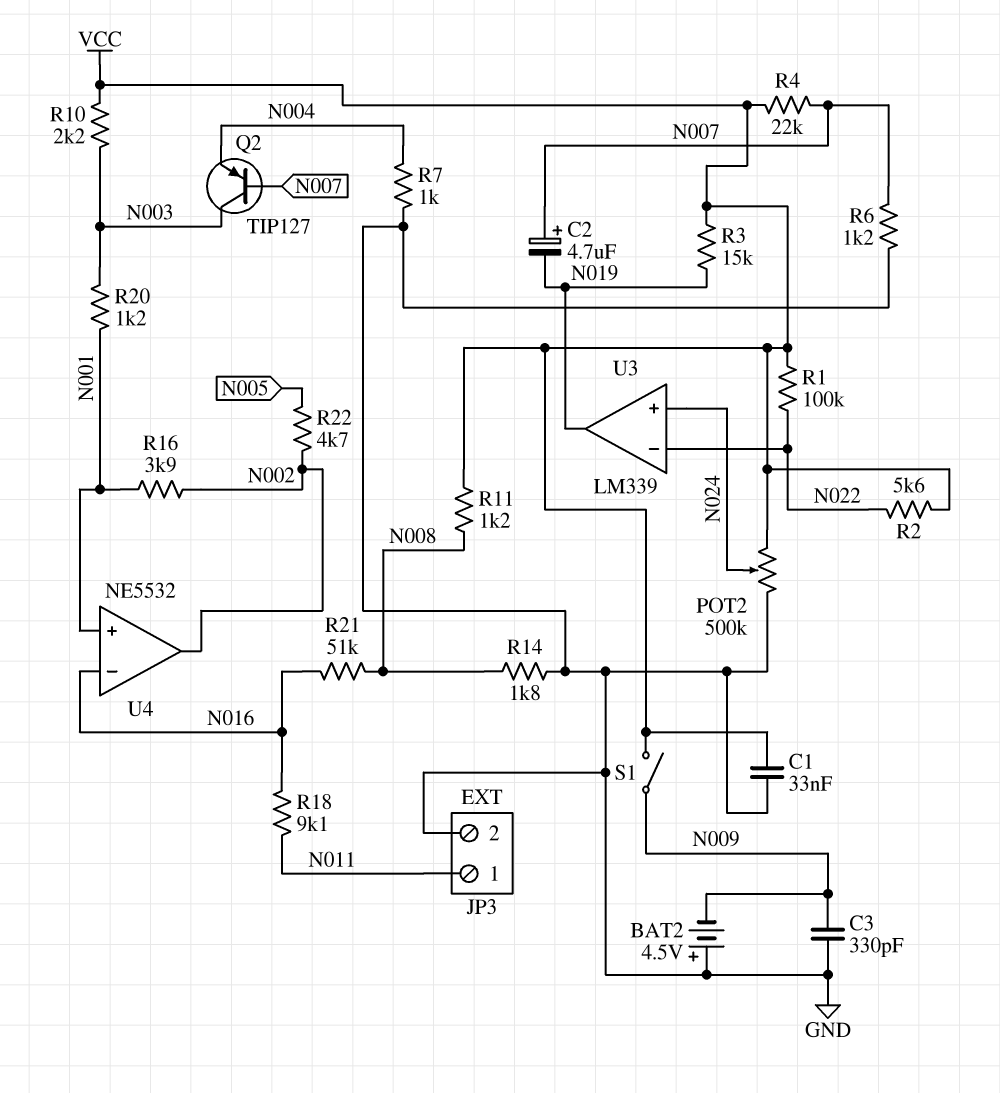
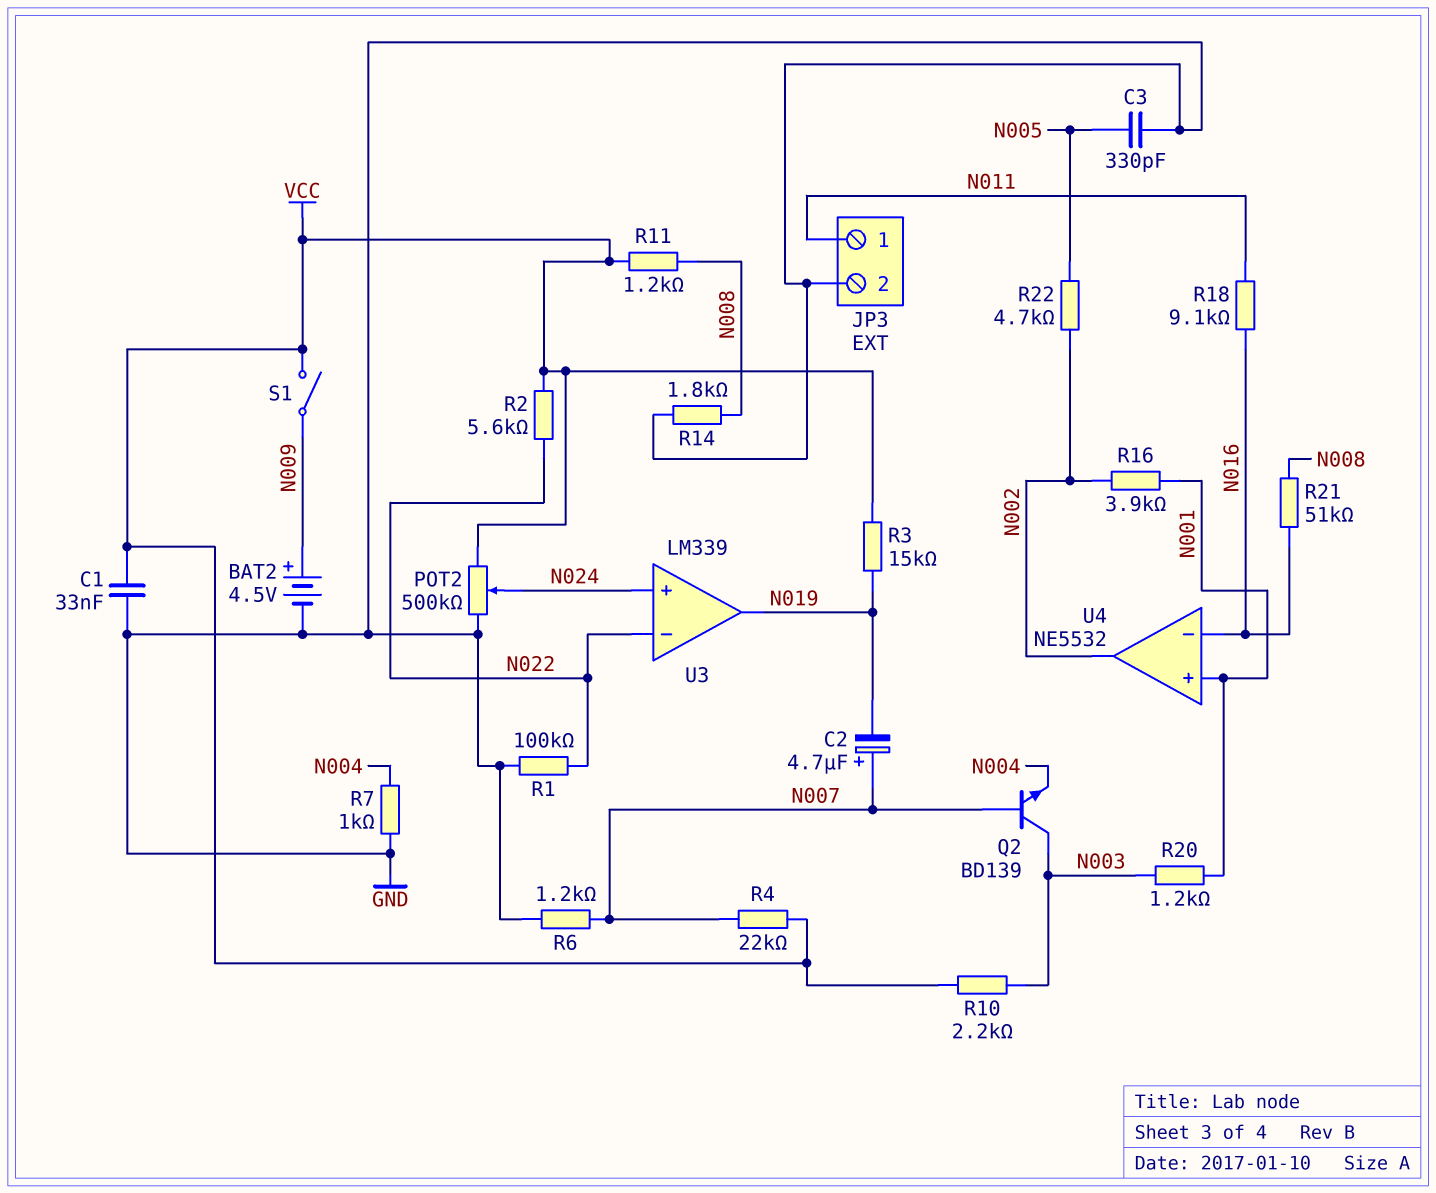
BAT2: 4.5V (plus GND, minus N009) -> 4.5V (plus N009, minus GND)
C3: 330pF (GND, N009) -> 330pF (GND, N005)
Q2: PNP TIP127 (B N007, C N003, E N004) -> NPN BD139 (B N007, C N003, E N004)
R1: 100k (N022, VCC) -> 100k (GND, N022)

